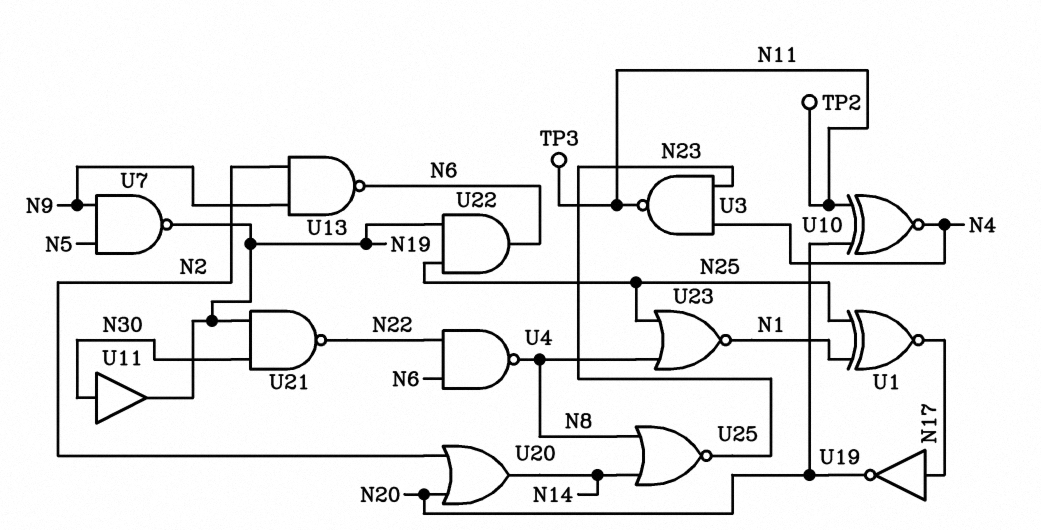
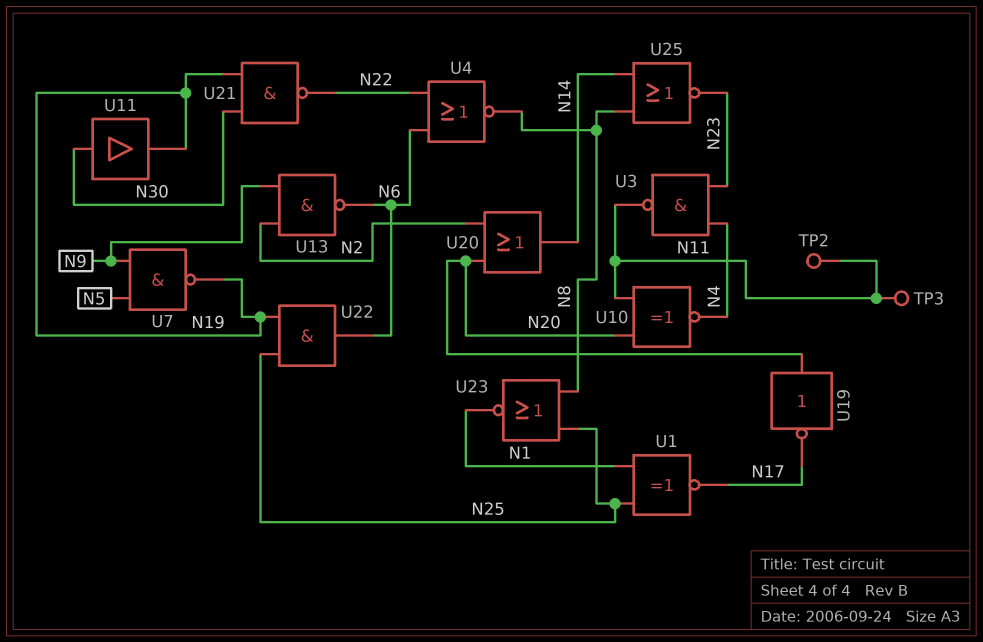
U4: NAND (in N6, in N22, out N8) -> NOR (in N6, in N22, out N8)
U19: NOT (in N17, out N20) -> NOT (in N20, out N17)

